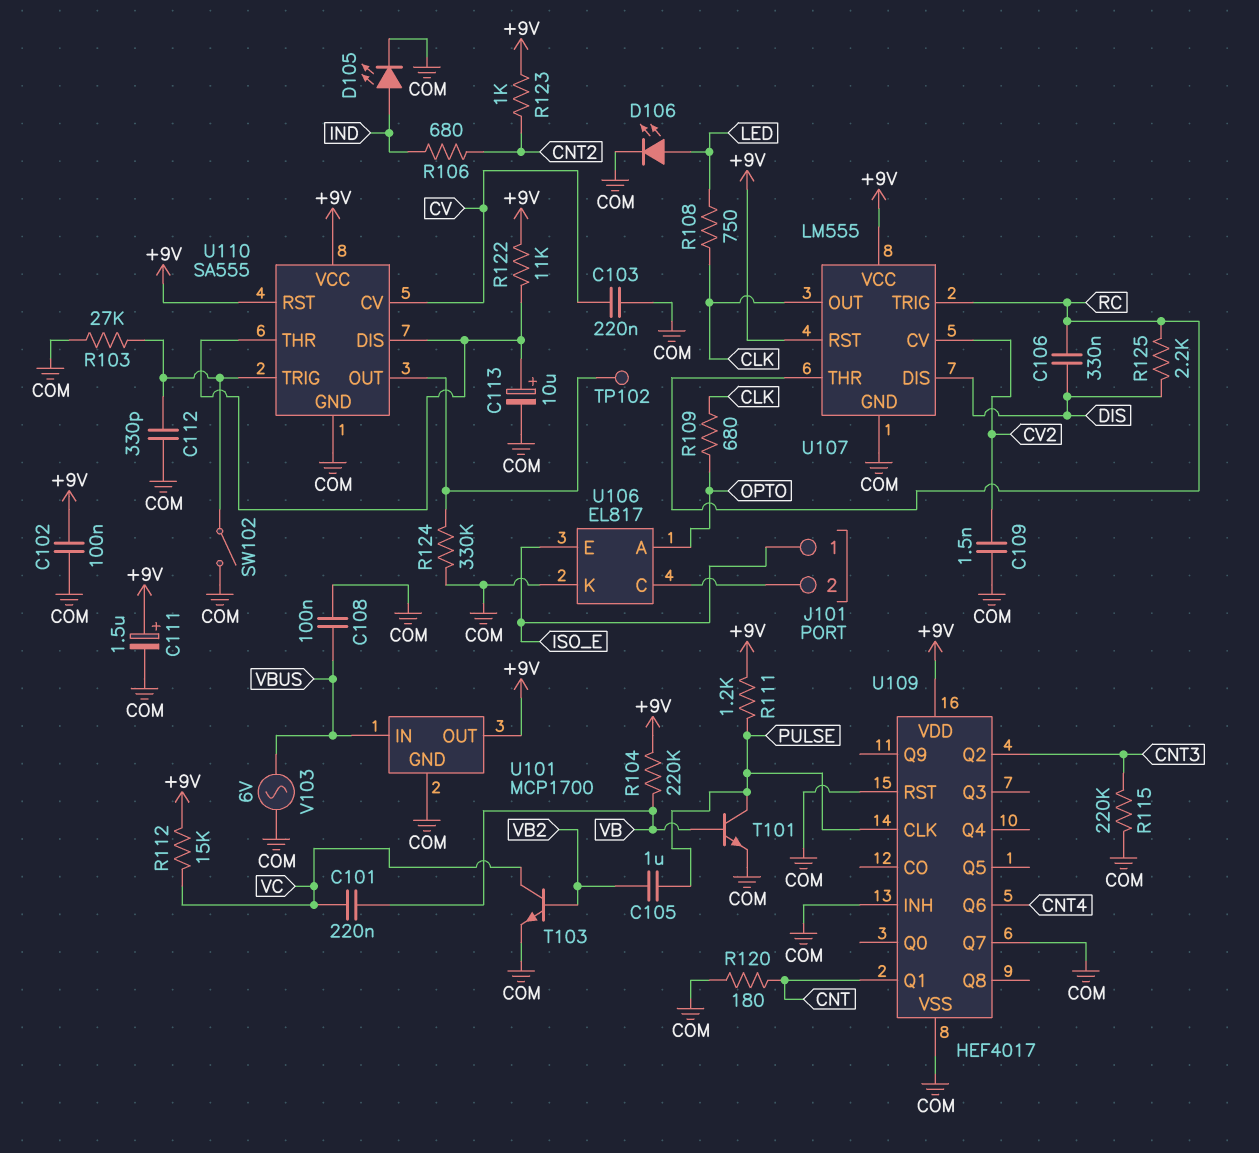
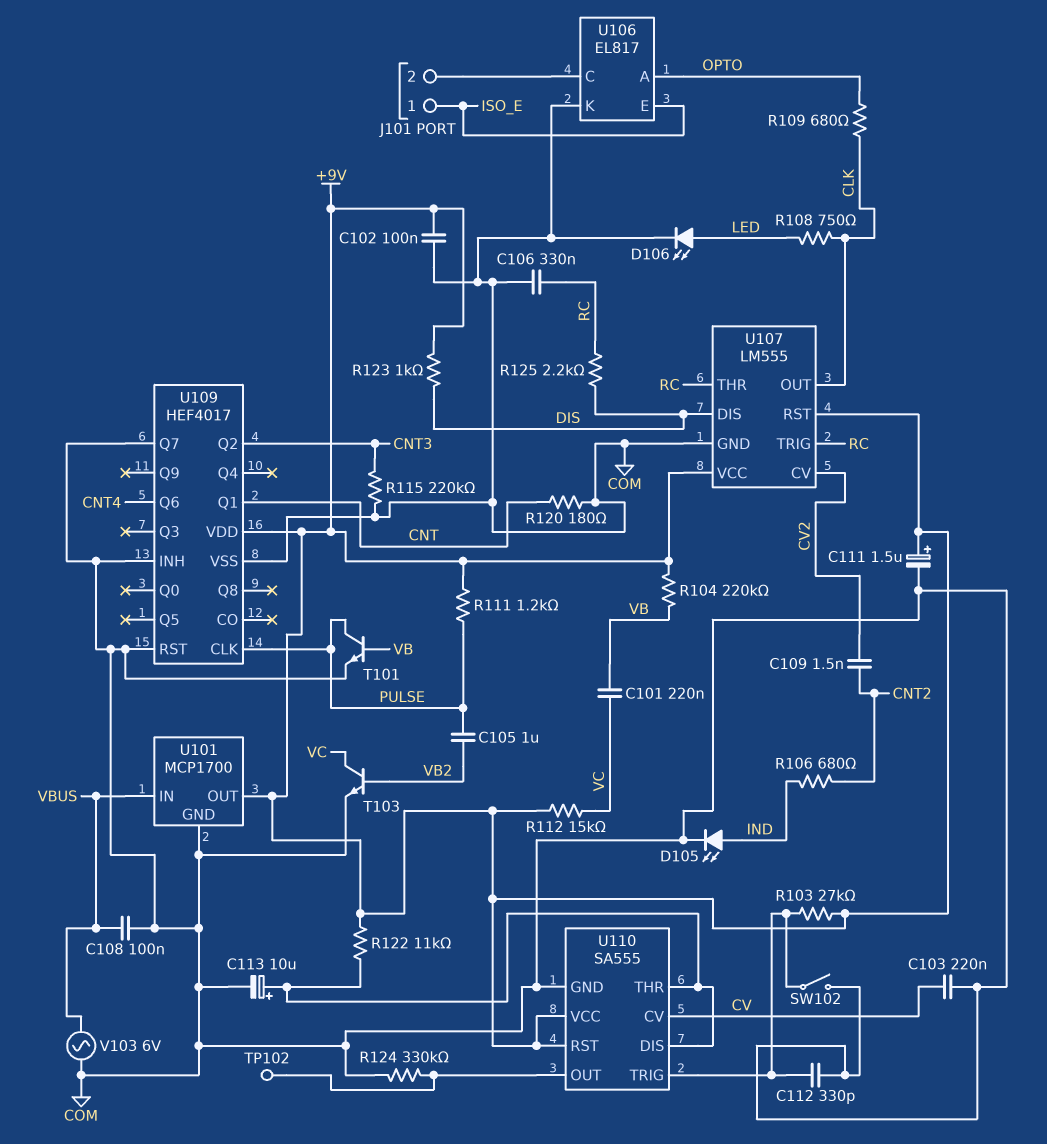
C106: 330nF (DIS, RC) -> 330nF (COM, RC)
C109: 1.5nF (COM, CV2) -> 1.5nF (CNT2, CV2)
R103: 27k (COM, U110/TRIG) -> 27k (+9V, U110/TRIG)
R123: 1k (+9V, CNT2) -> 1k (+9V, DIS)

